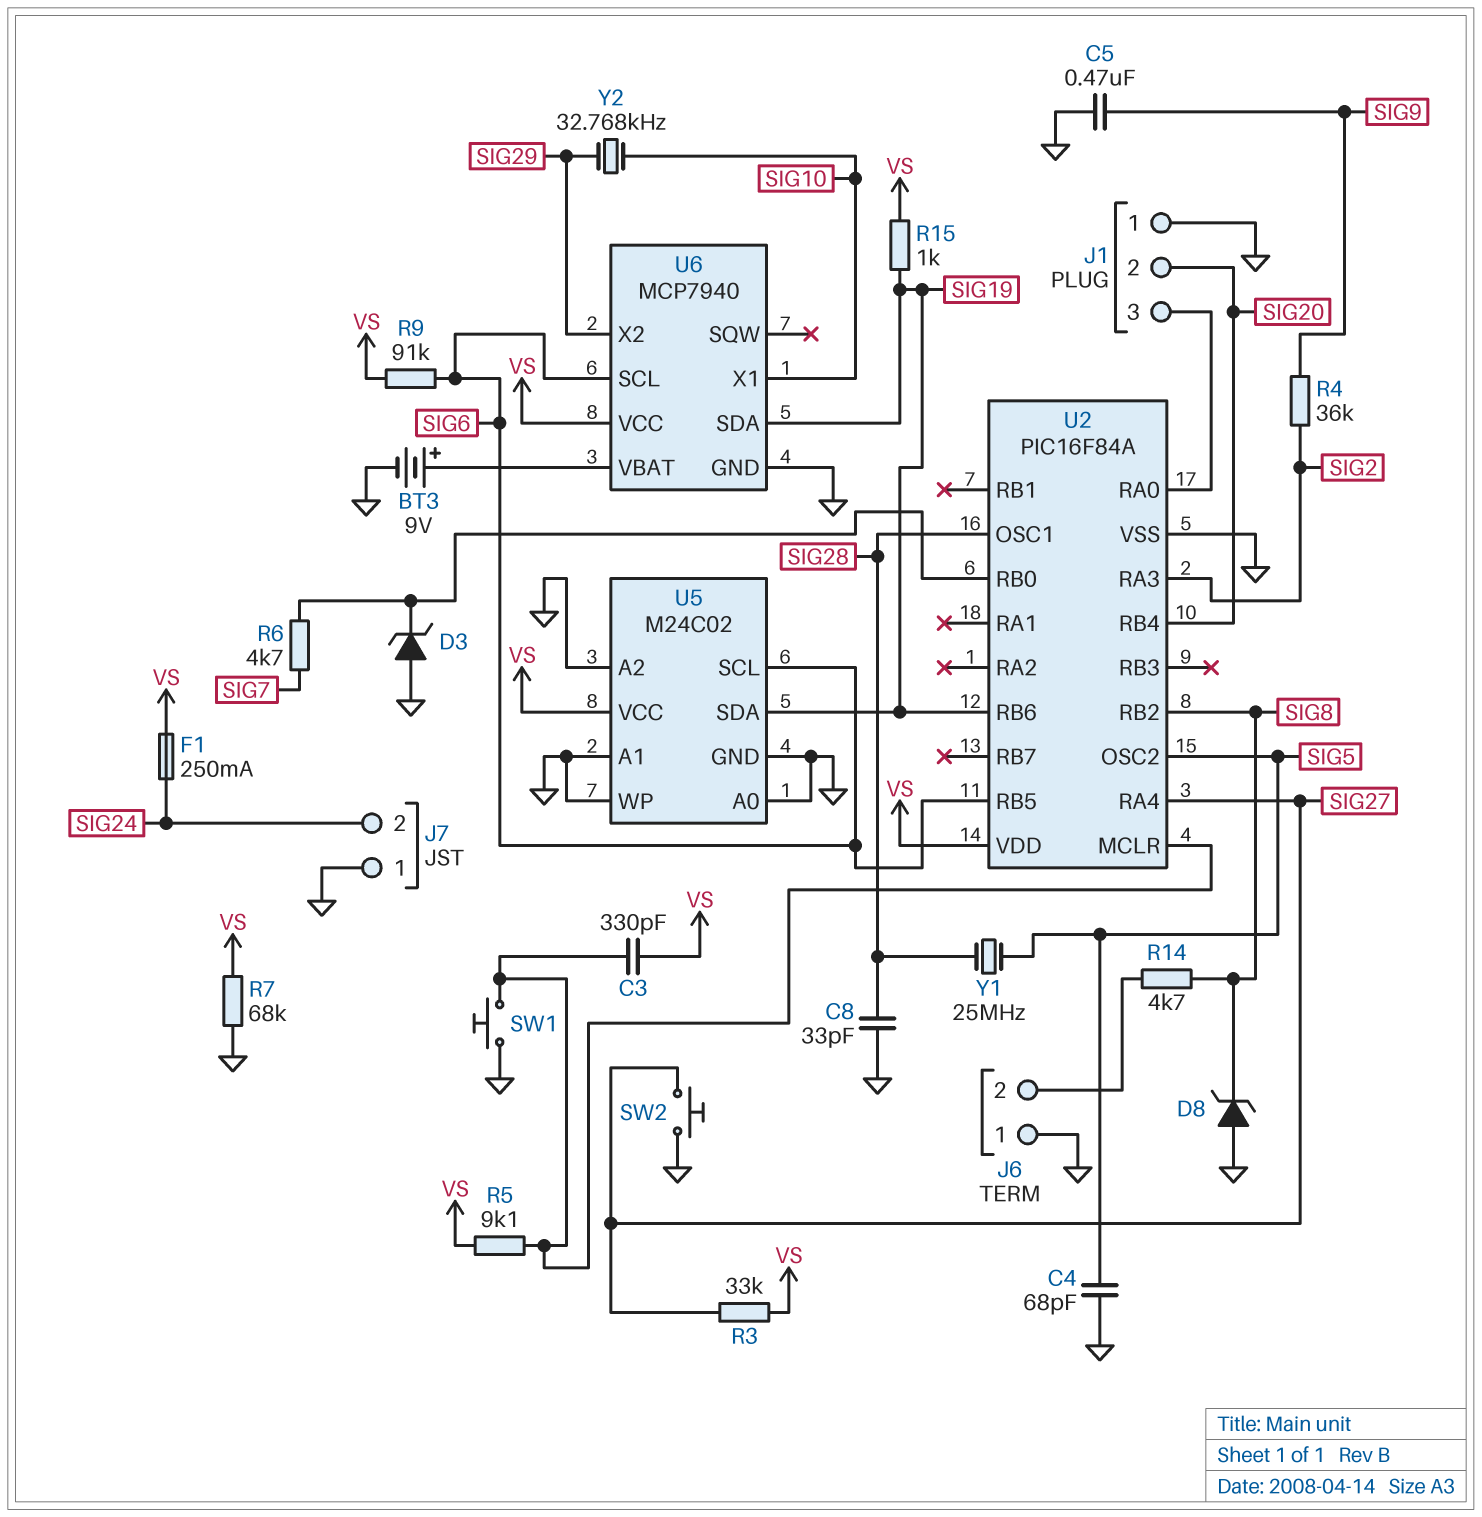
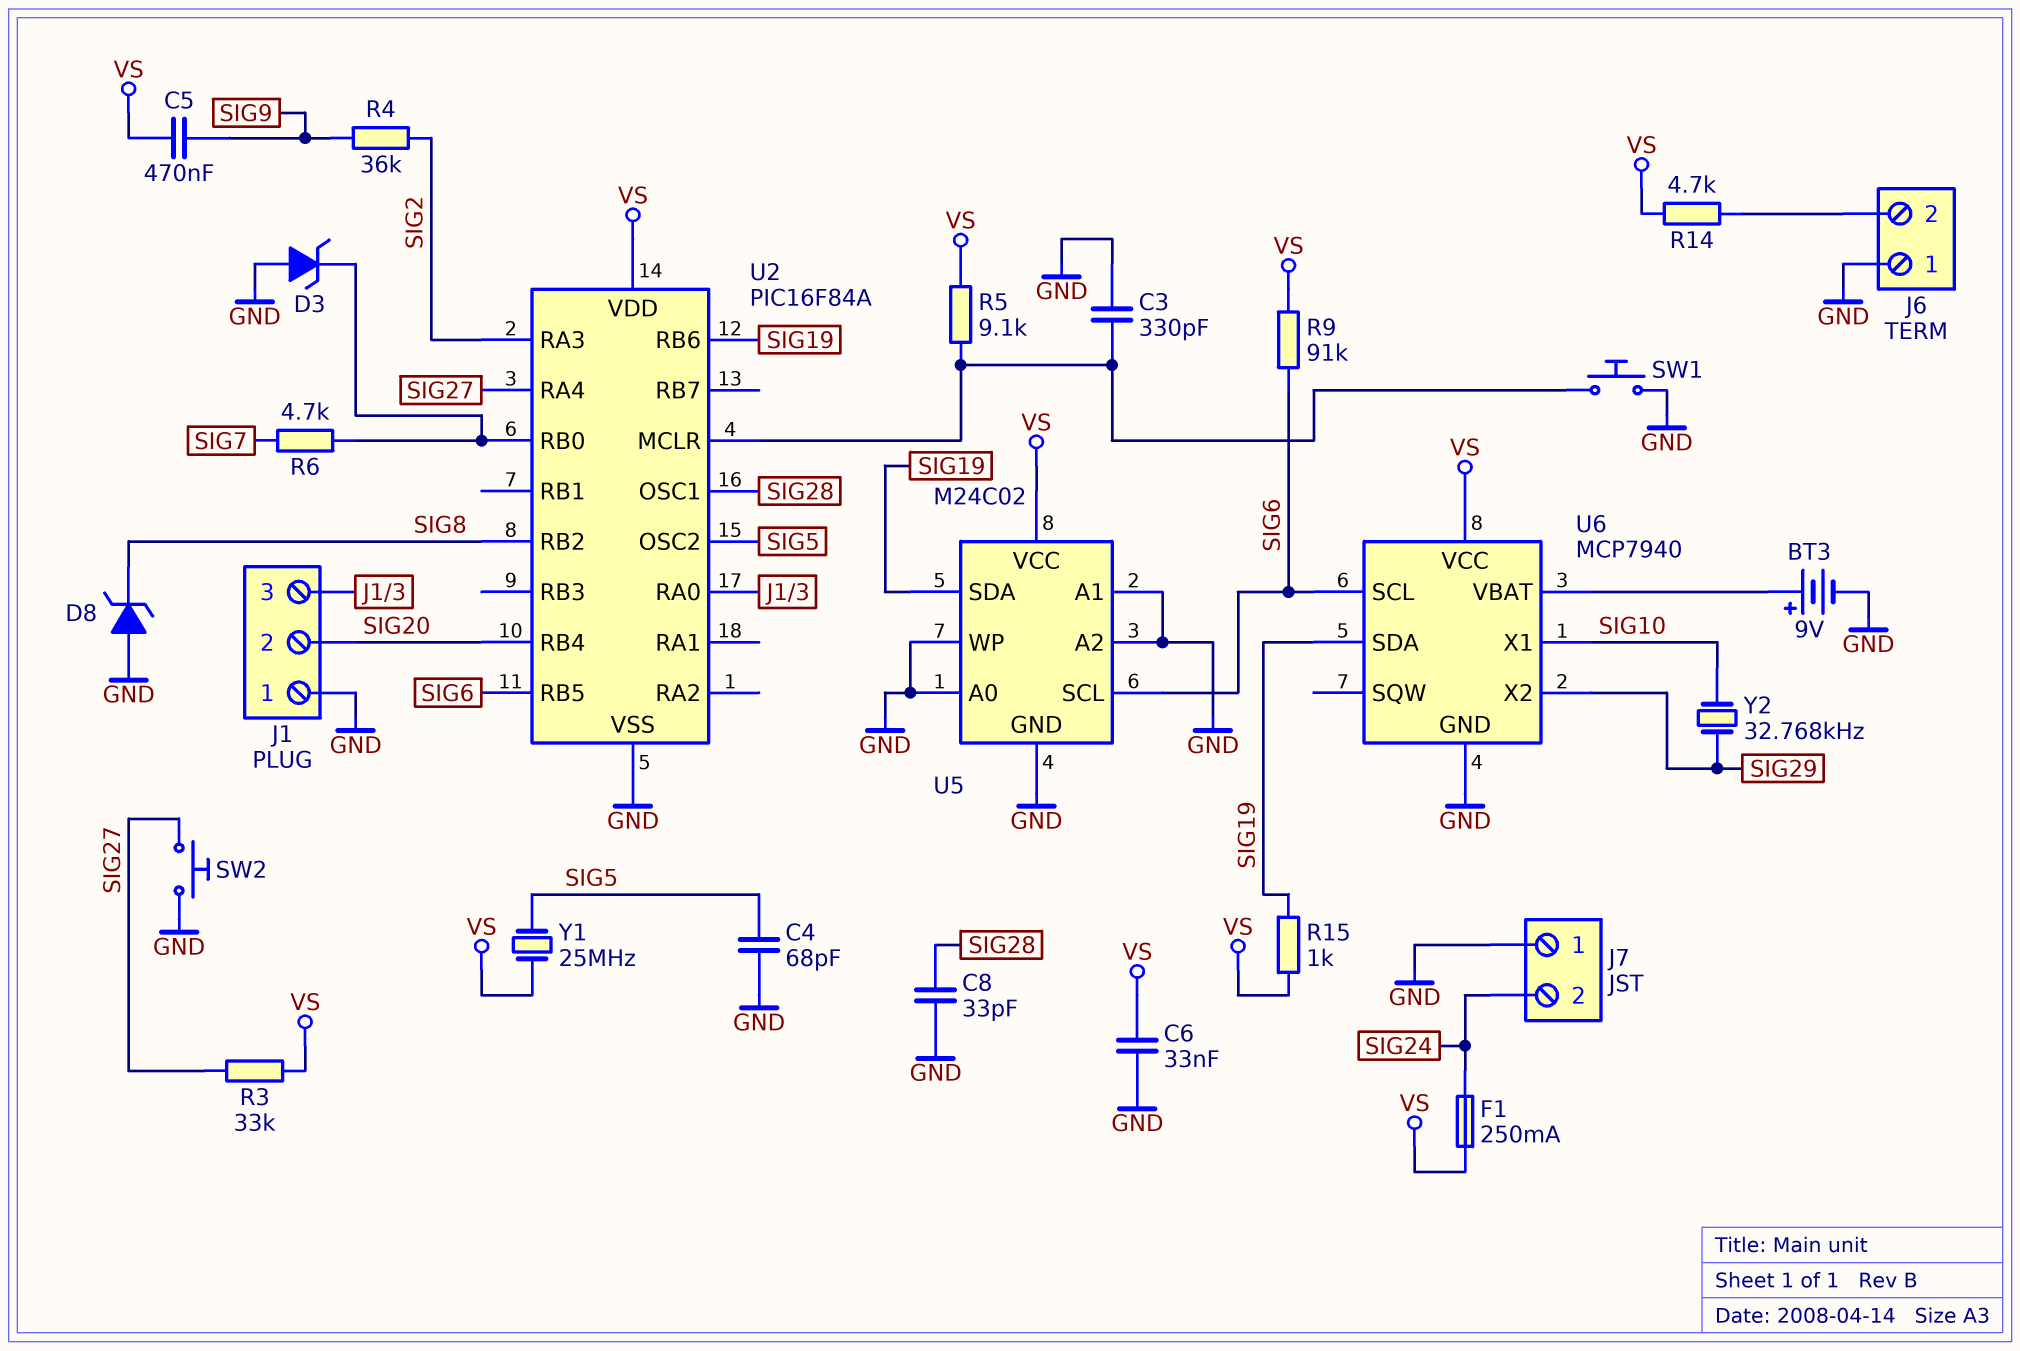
C3: 330pF (U2/MCLR, VS) -> 330pF (GND, U2/MCLR)
C5: 470nF (GND, SIG9) -> 470nF (SIG9, VS)
C6: none -> 33nF (GND, VS)
R7: 68k (GND, VS) -> none
R14: 4.7k (J6/2, SIG8) -> 4.7k (J6/2, VS)
Y1: 25MHz (SIG5, SIG28) -> 25MHz (SIG5, VS)

